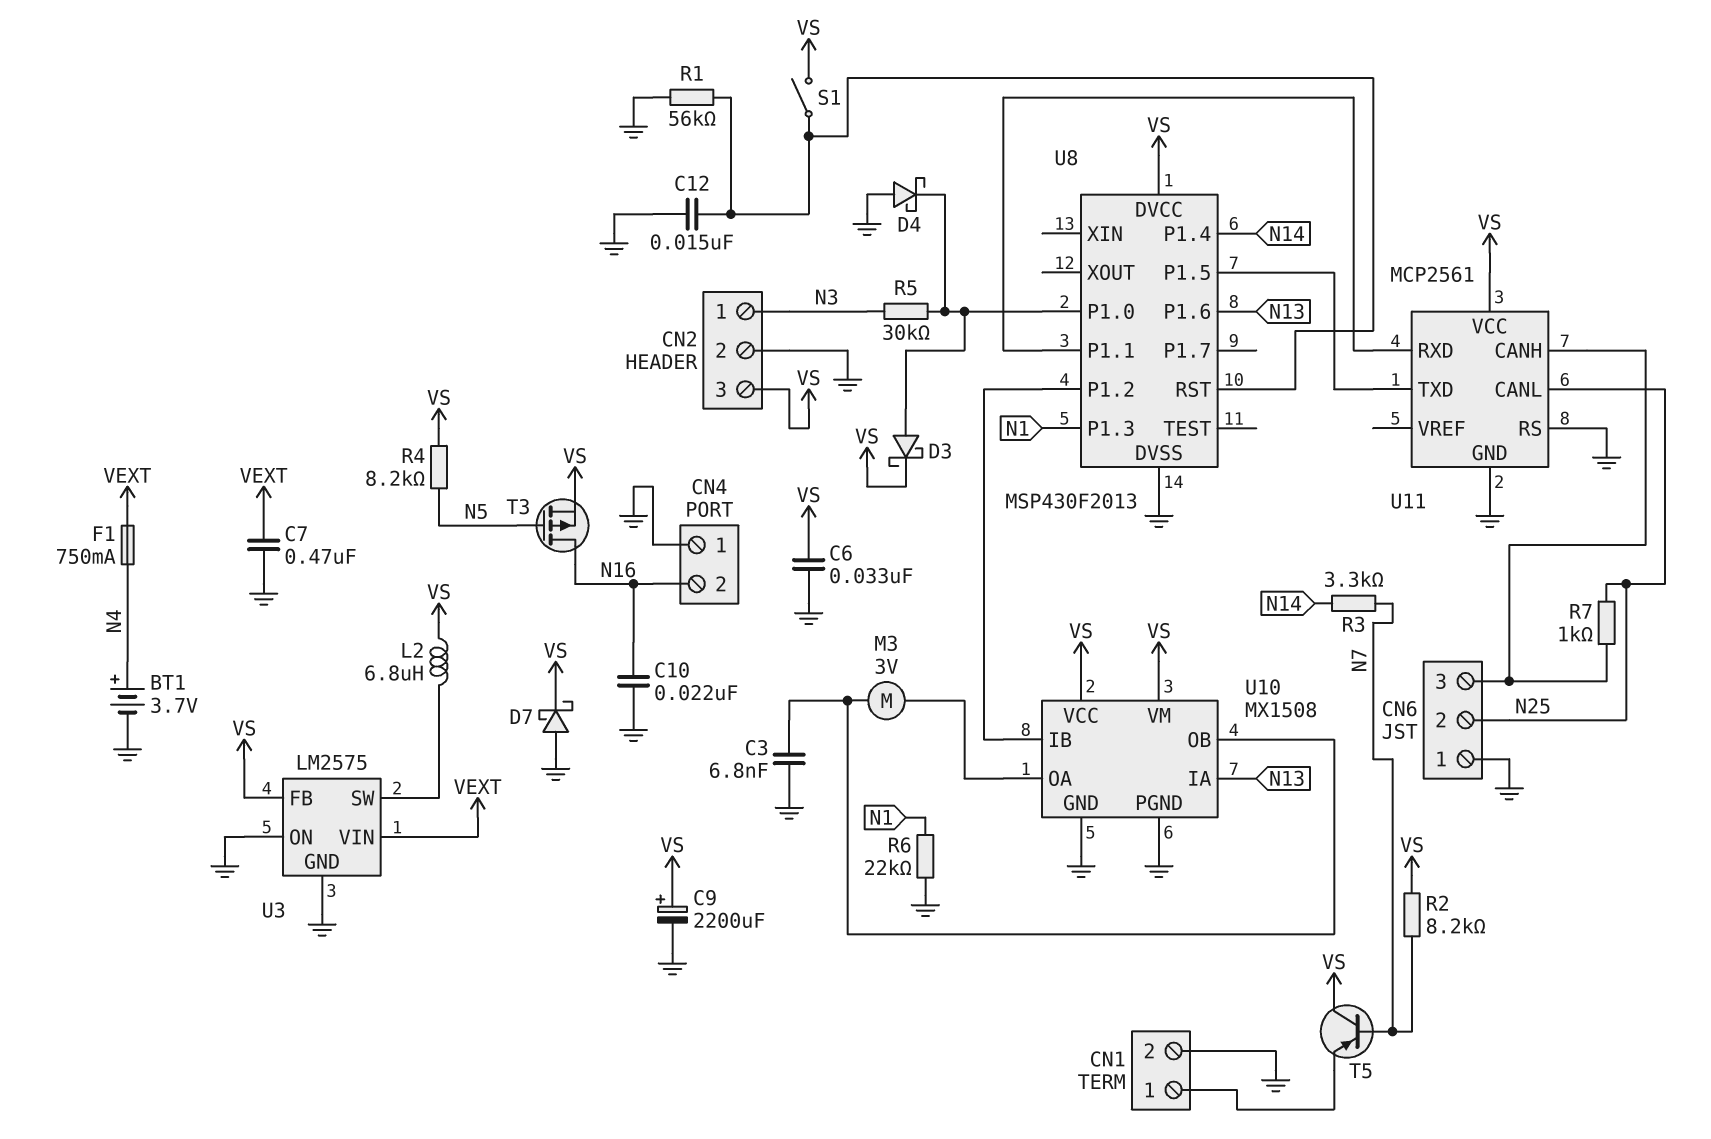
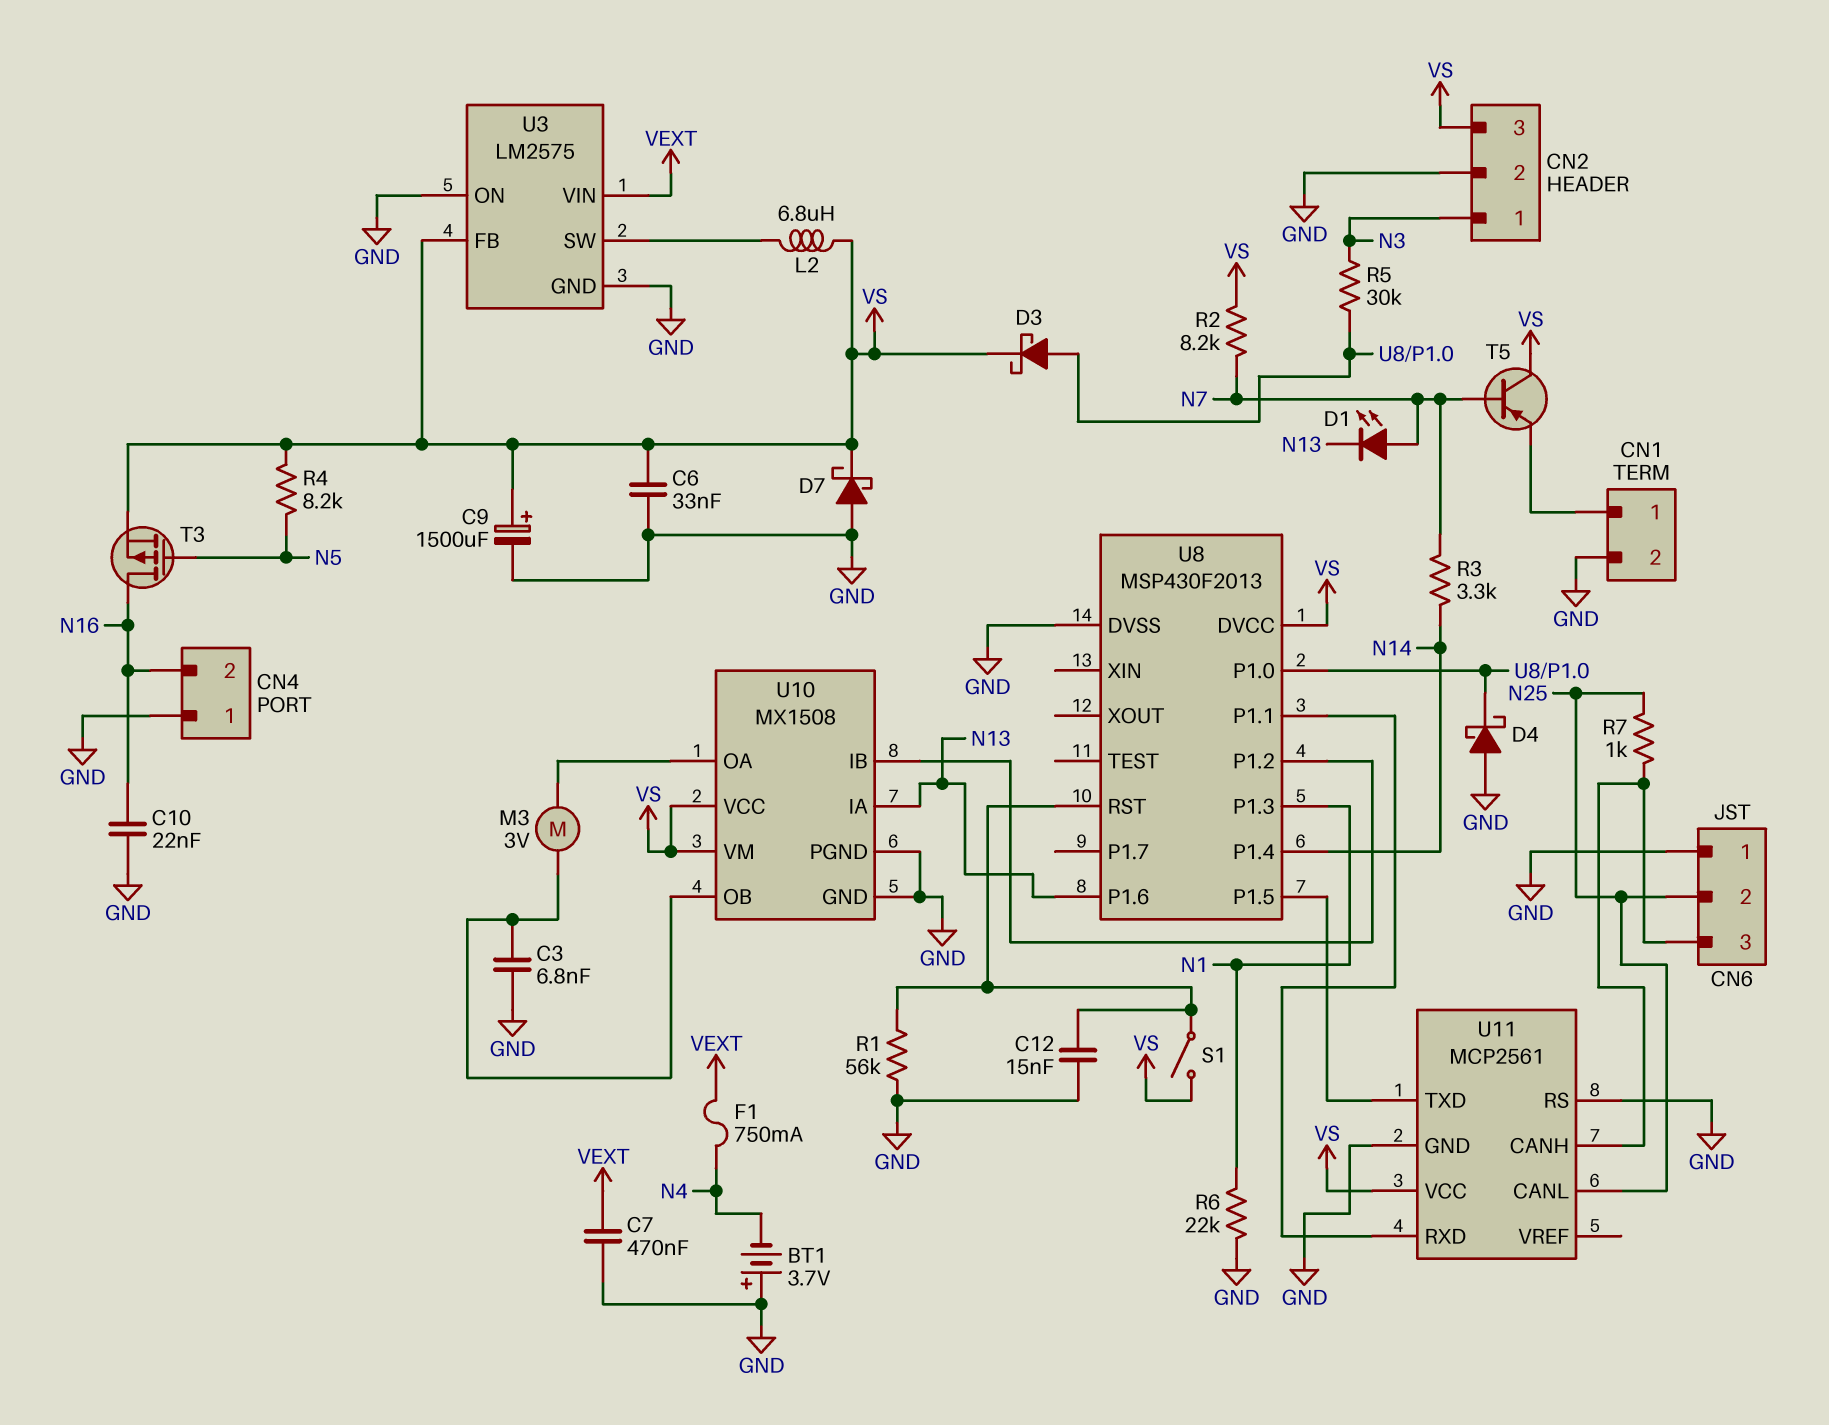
BT1: 3.7V (plus N4, minus GND) -> 3.7V (plus GND, minus N4)
C9: 2200uF (plus VS, minus GND) -> 1500uF (plus VS, minus GND)
D1: none -> LED (A N7, K N13)

